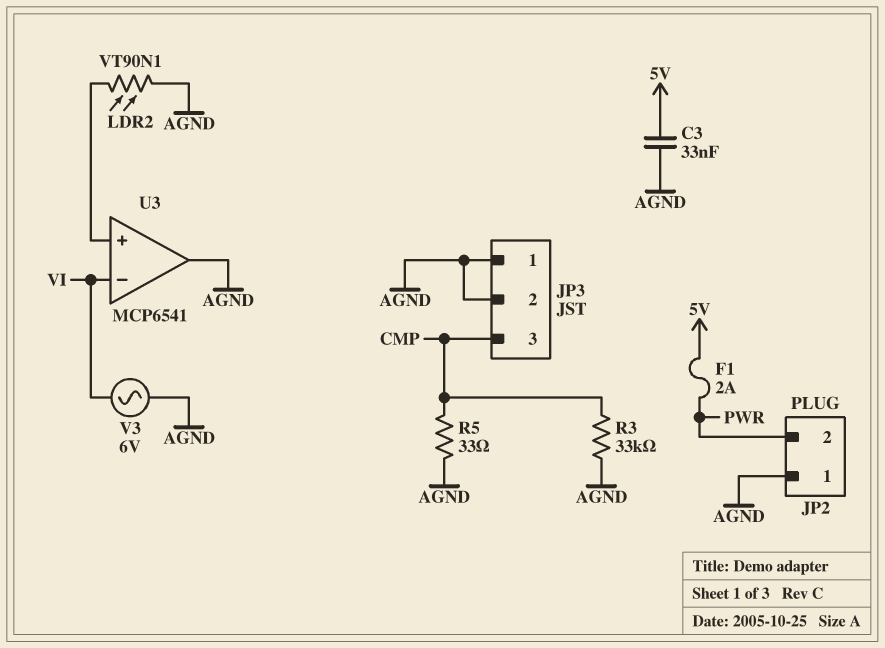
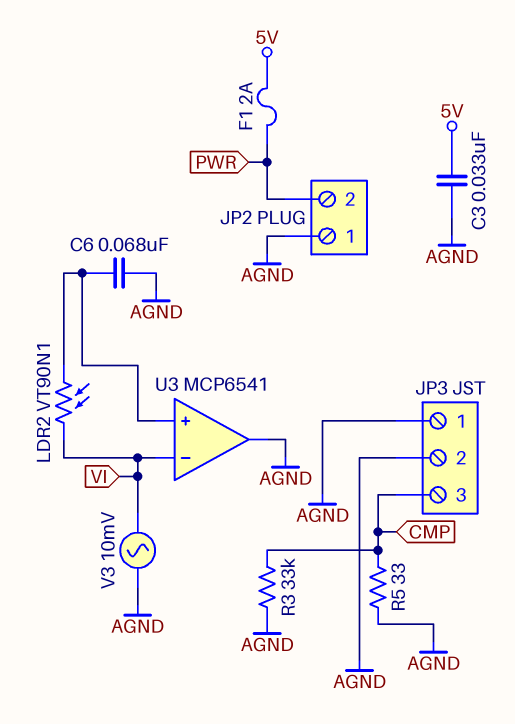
C6: none -> 68nF (AGND, U3/in+)
LDR2: VT90N1 (AGND, U3/in+) -> VT90N1 (U3/in+, VI)
V3: AC 6V (AGND, VI) -> AC 10mV (AGND, VI)

